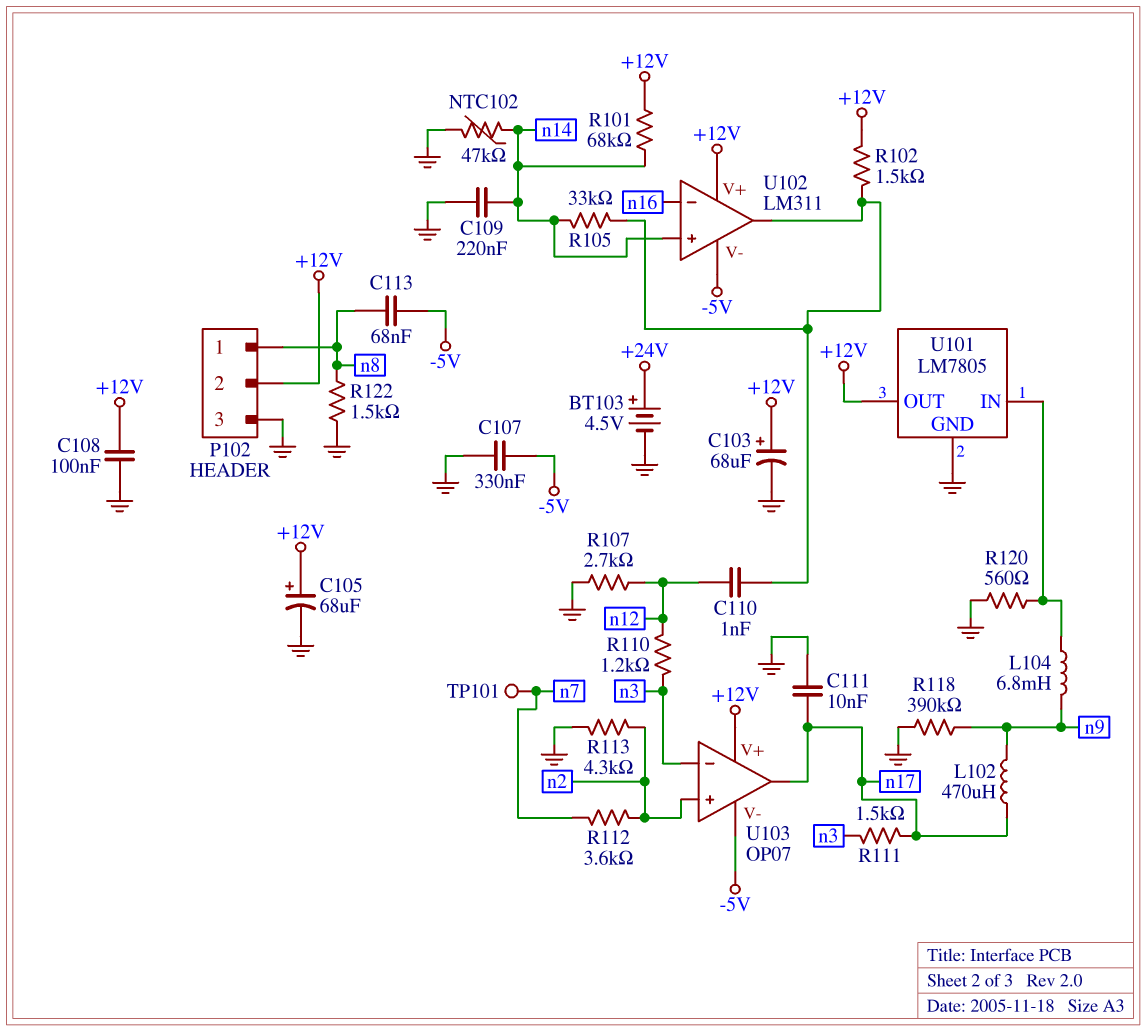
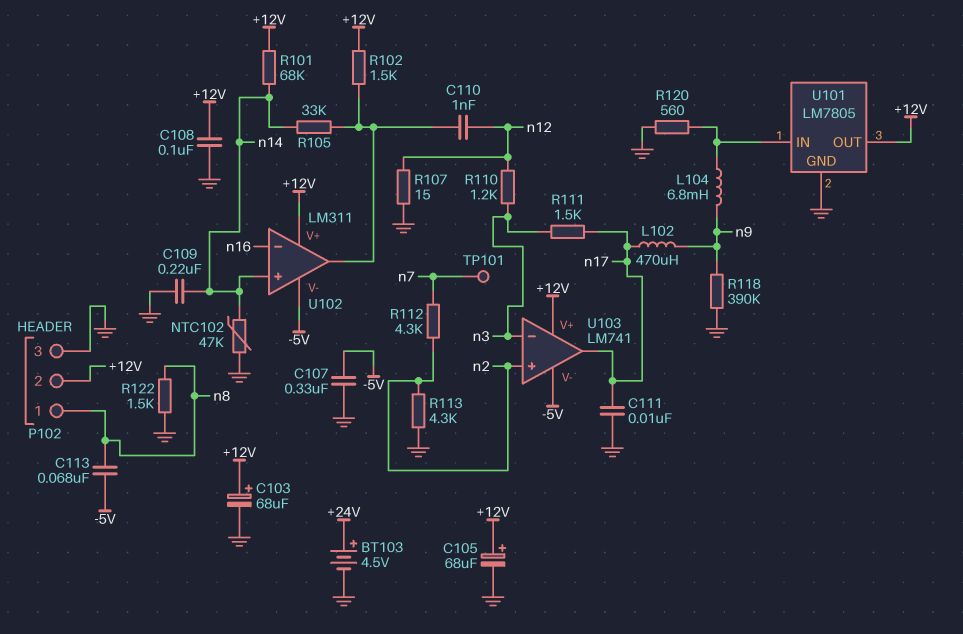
R107: 2.7k (GND, n12) -> 15 (GND, n12)
R112: 3.6k (n2, n7) -> 4.3k (n2, n7)
U103: OP07 -> LM741

